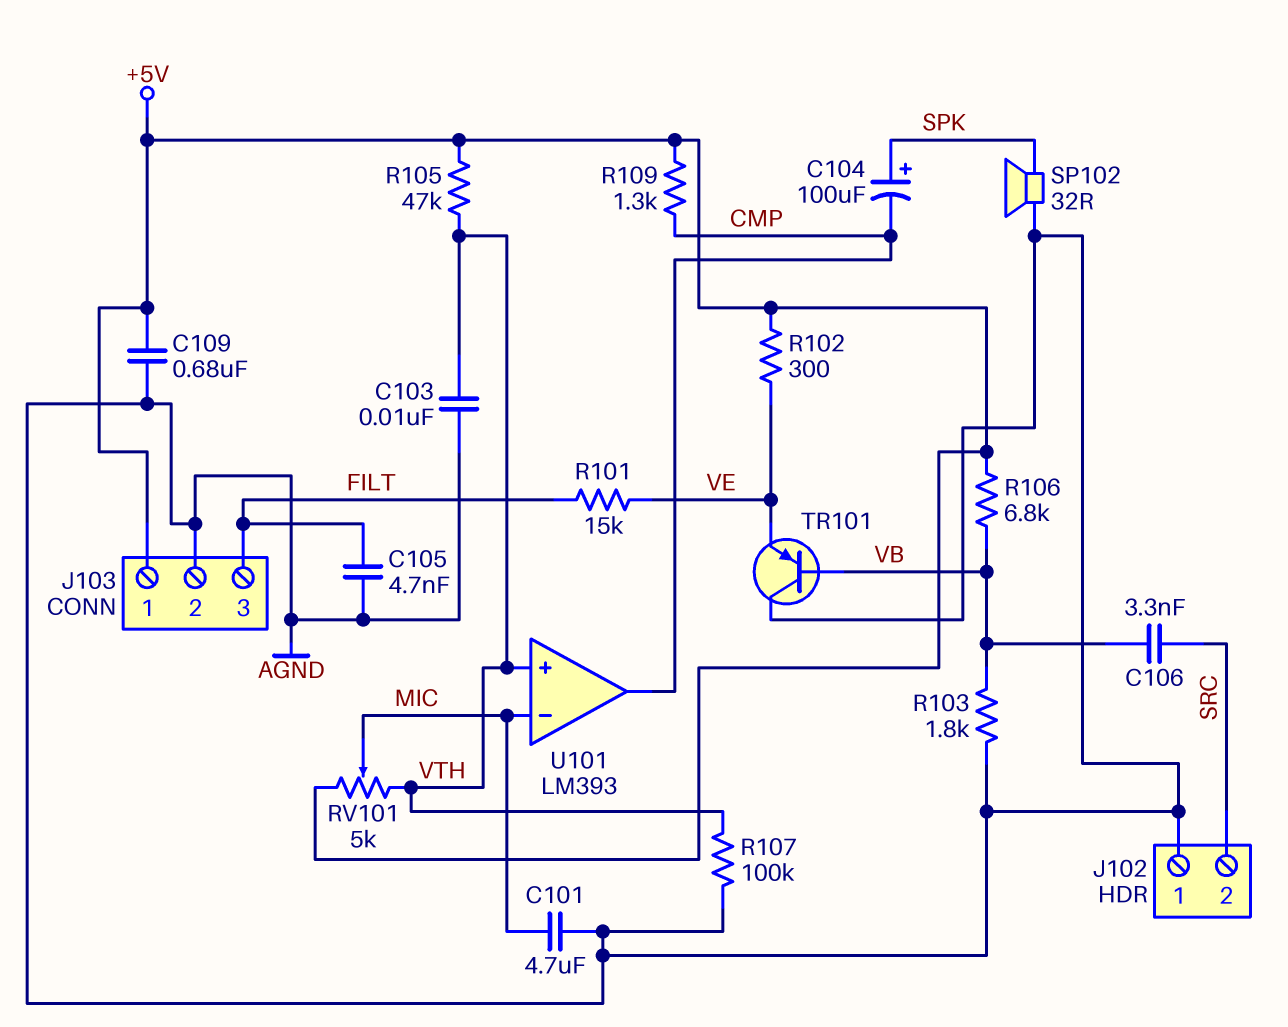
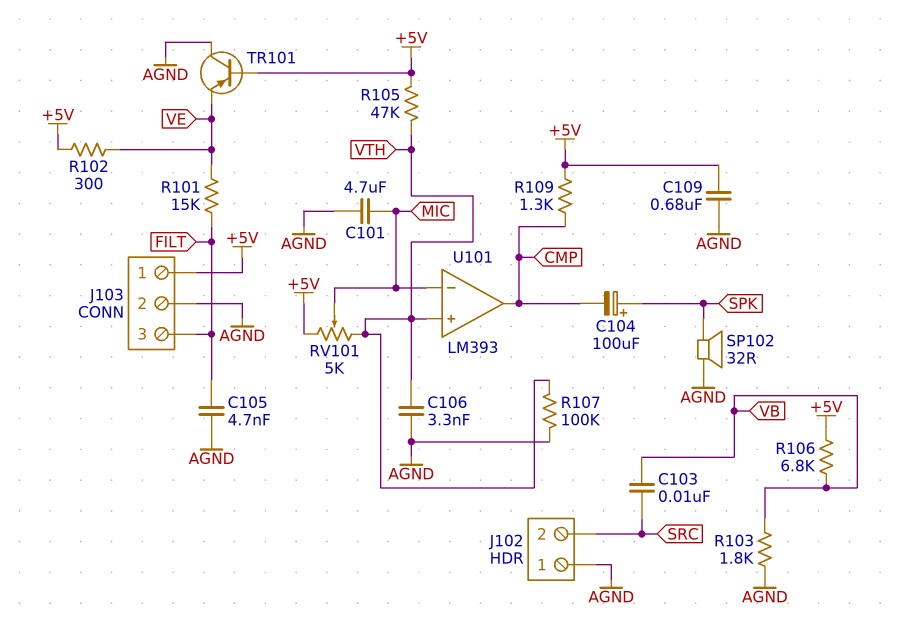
C103: 10nF (AGND, VTH) -> 10nF (SRC, VB)
C106: 3.3nF (SRC, VB) -> 3.3nF (AGND, VTH)
TR101: PNP (B VB, C AGND, E VE) -> PNP (B +5V, C AGND, E VE)

